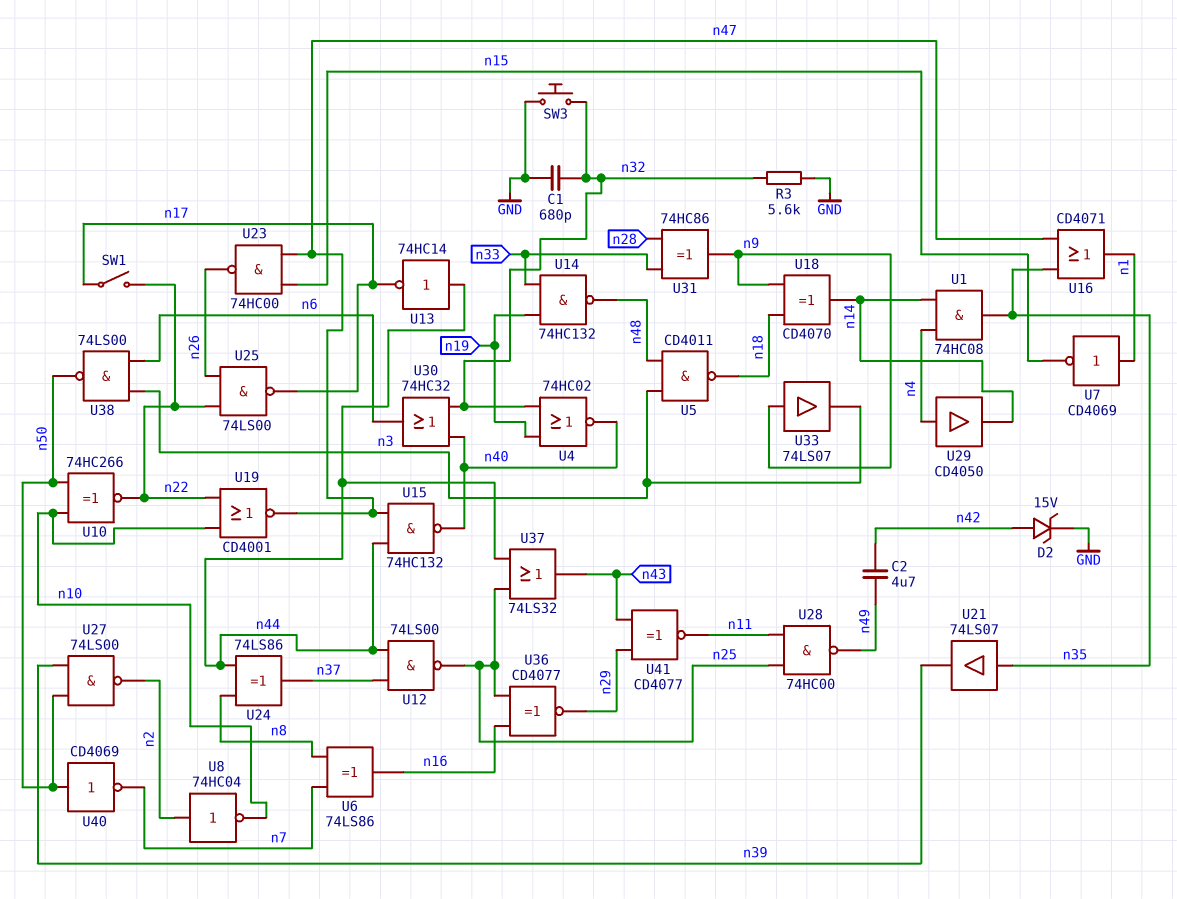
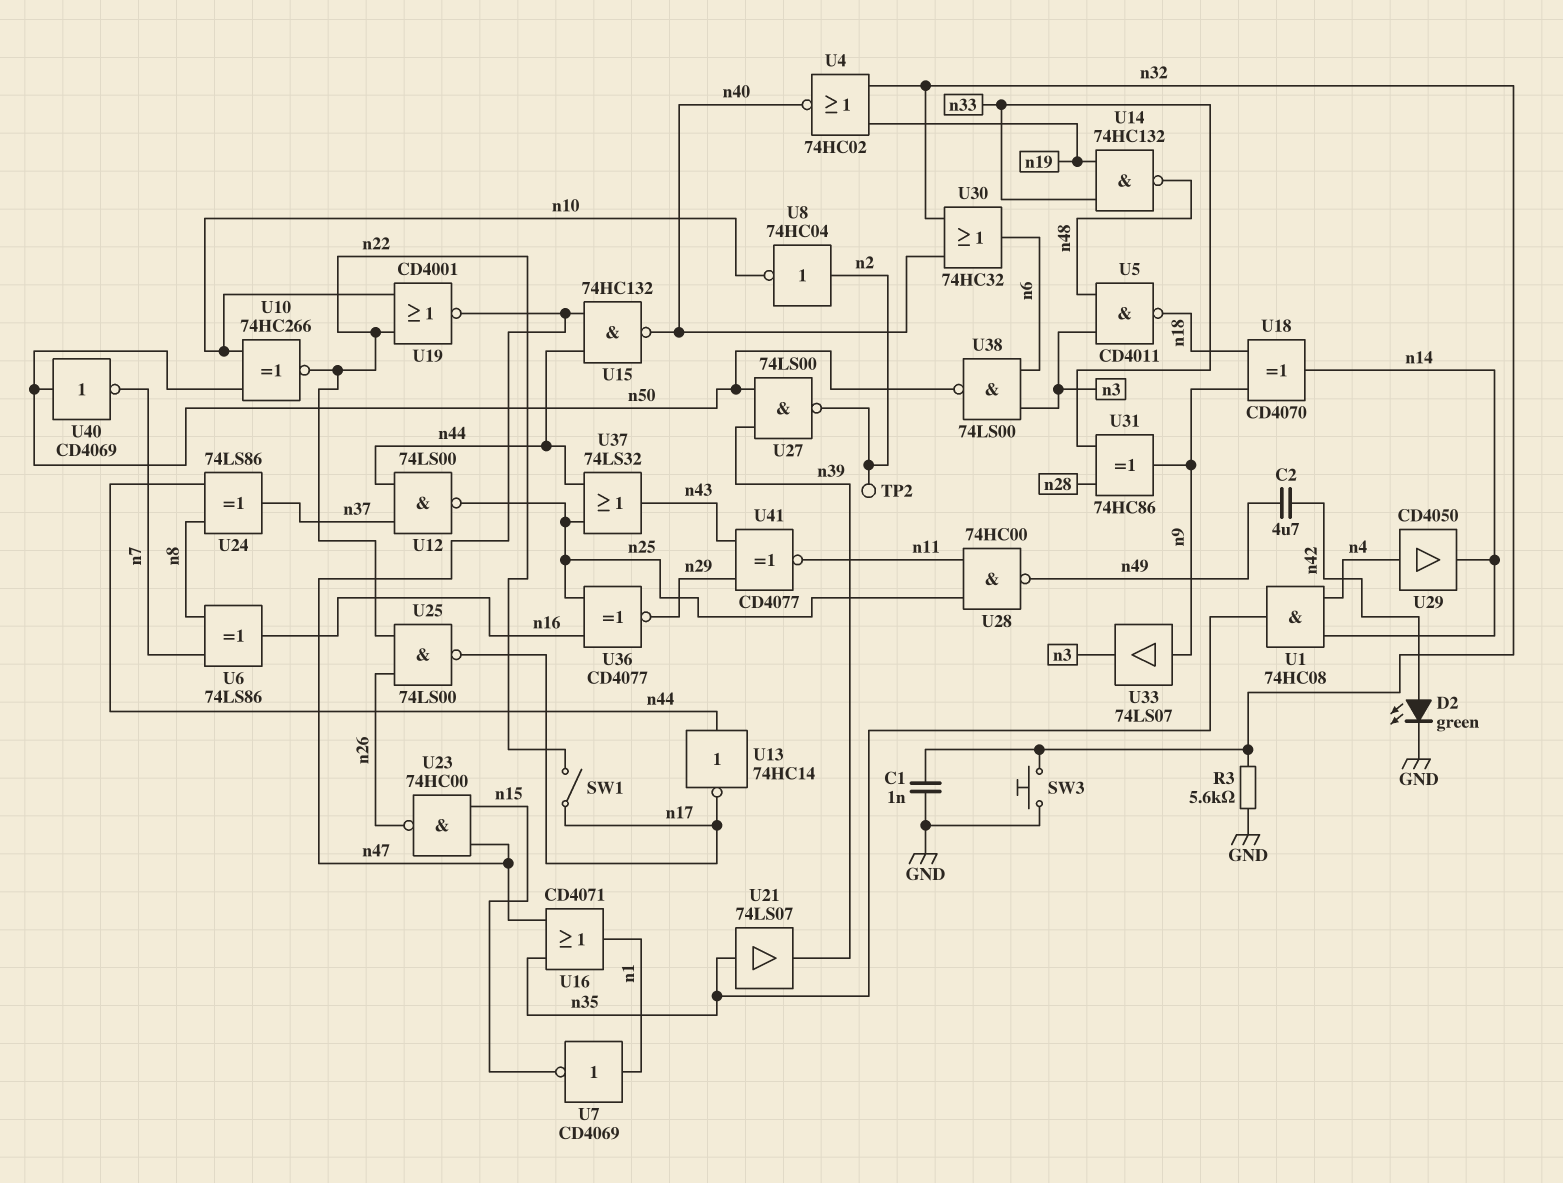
C1: 680pF (GND, n32) -> 1nF (GND, n32)
D2: zener 15V (A n42, K GND) -> LED green (A n42, K GND)
TP2: none -> test point (n2)

